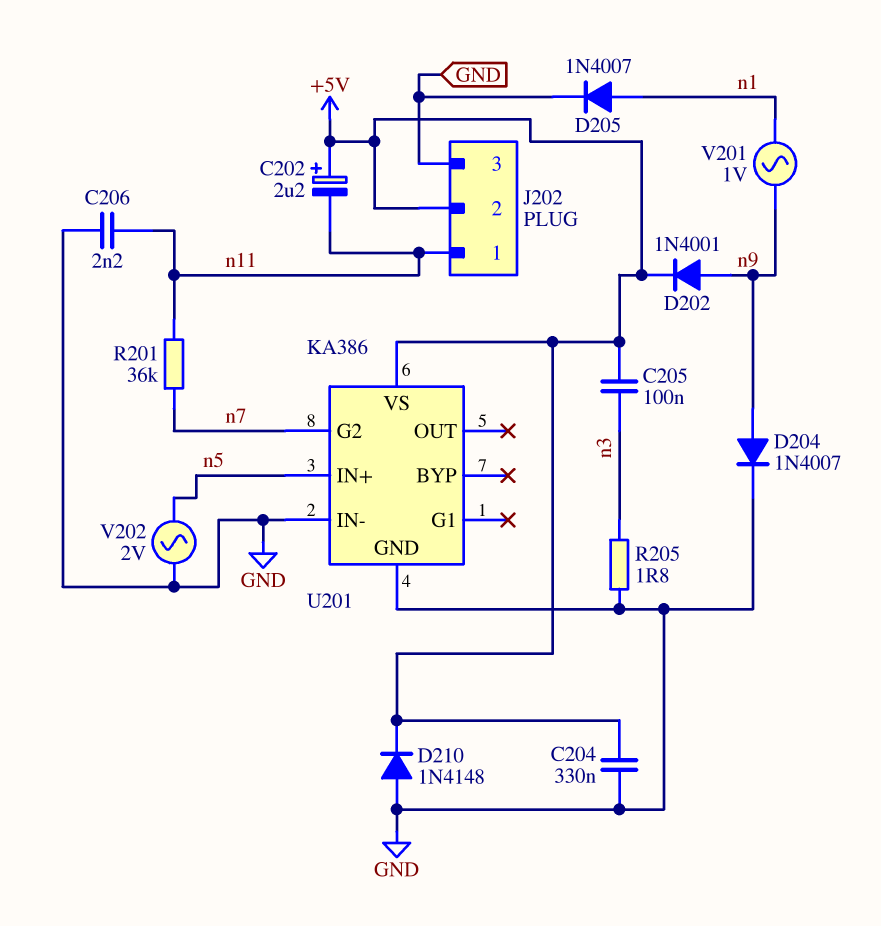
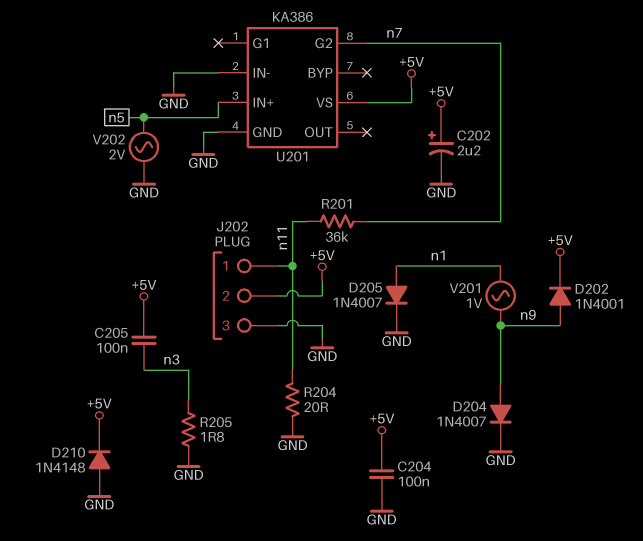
C202: 2.2uF (plus +5V, minus n11) -> 2.2uF (plus +5V, minus GND)
C204: 330nF (+5V, GND) -> 100nF (+5V, GND)
C206: 2.2nF (GND, n11) -> none
R204: none -> 20 (GND, n11)

